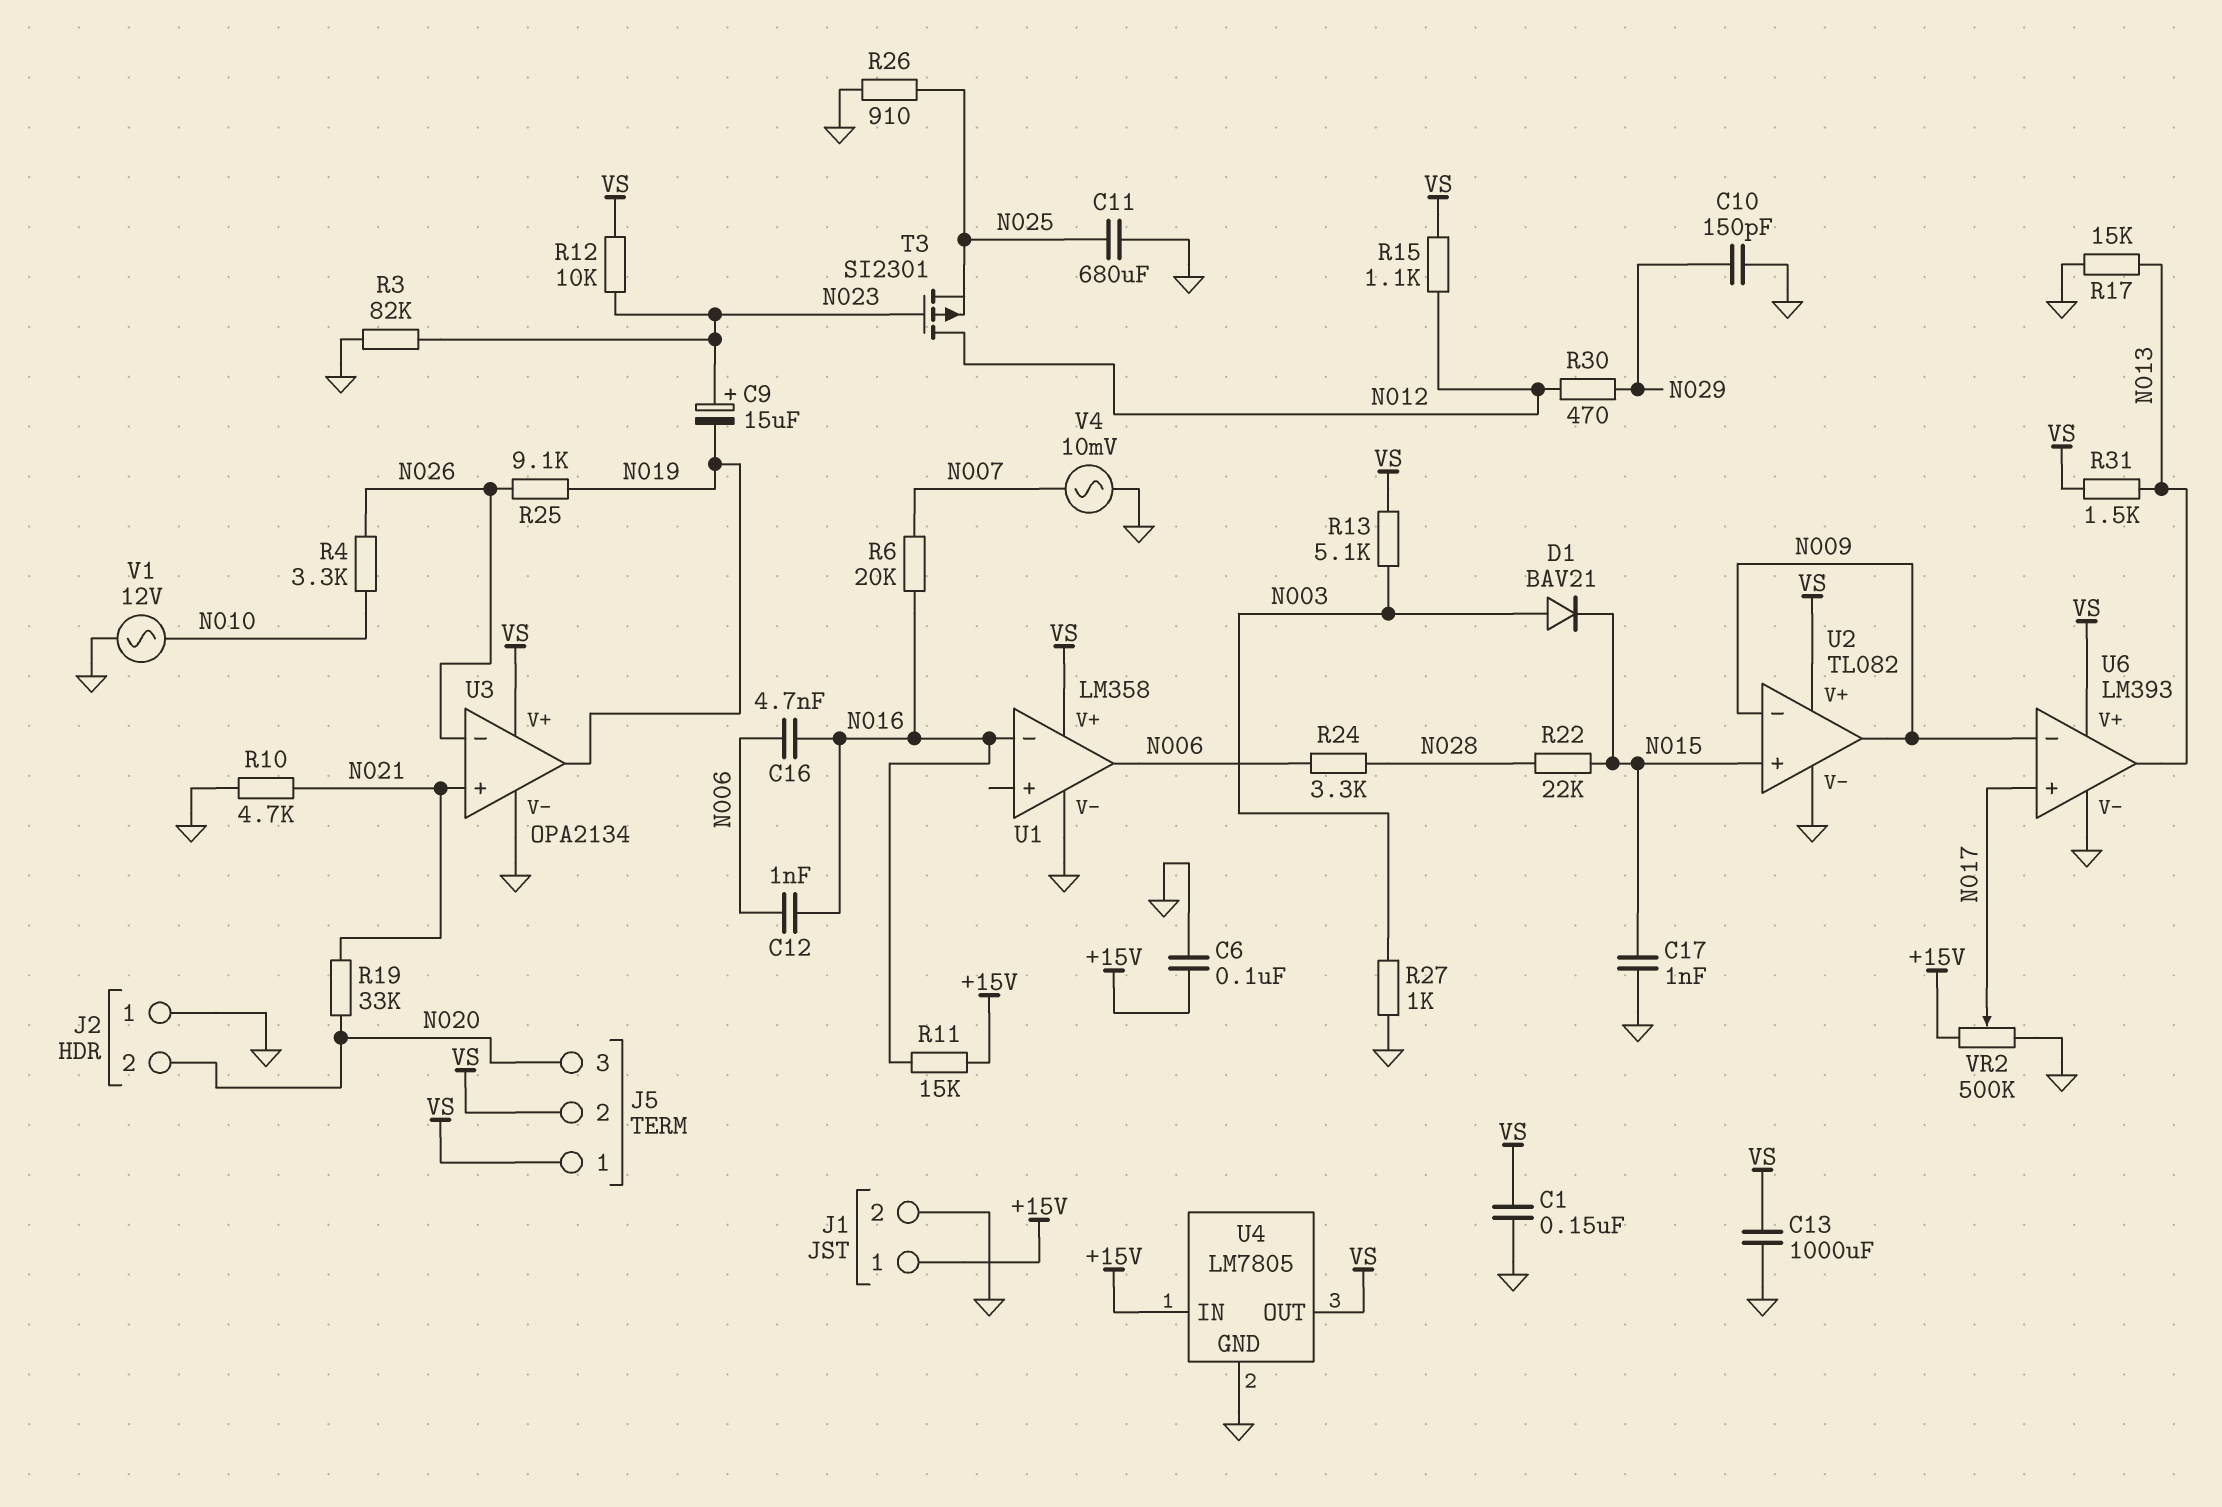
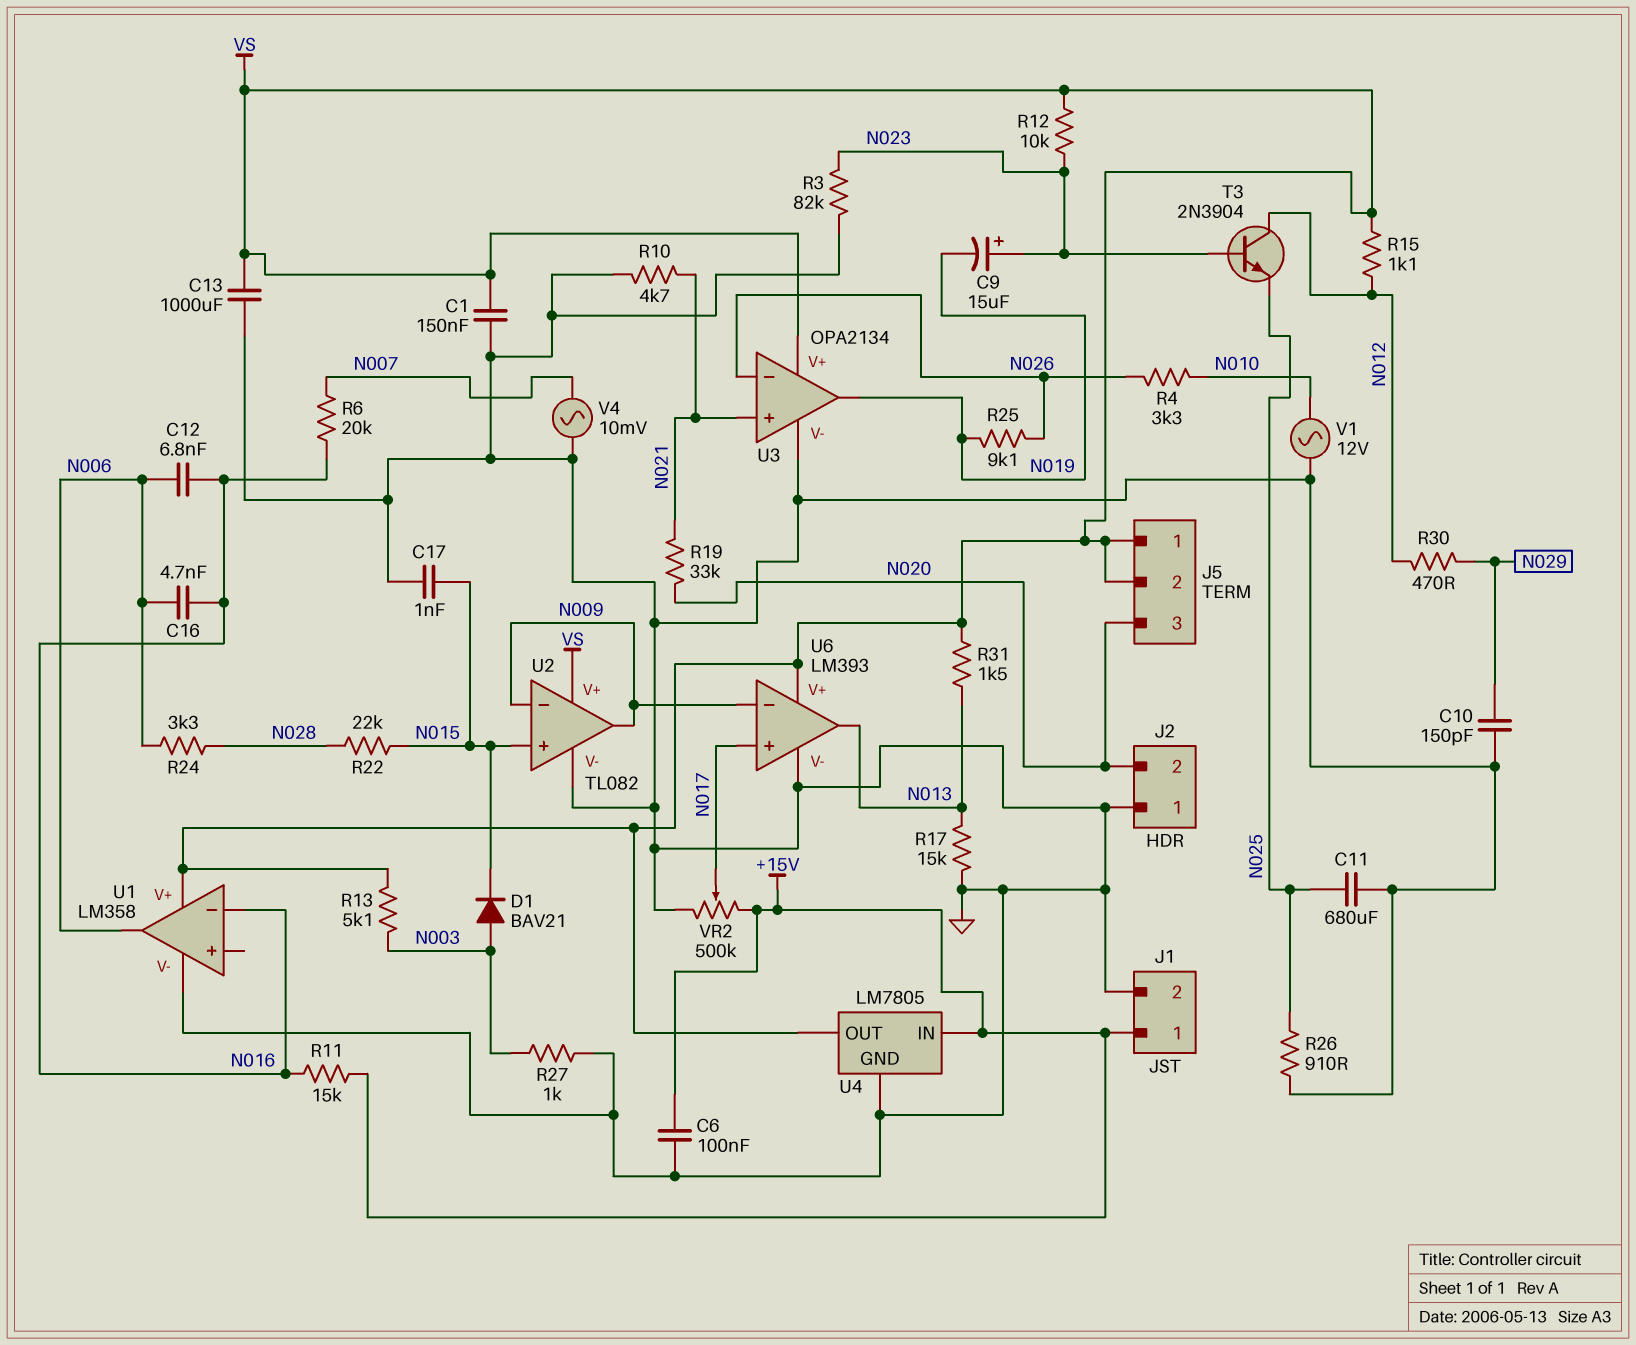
C12: 1nF (N006, N016) -> 6.8nF (N006, N016)
T3: PMOS SI2301 (G N023, D N012, S N025) -> NPN 2N3904 (B N023, C N012, E N025)

